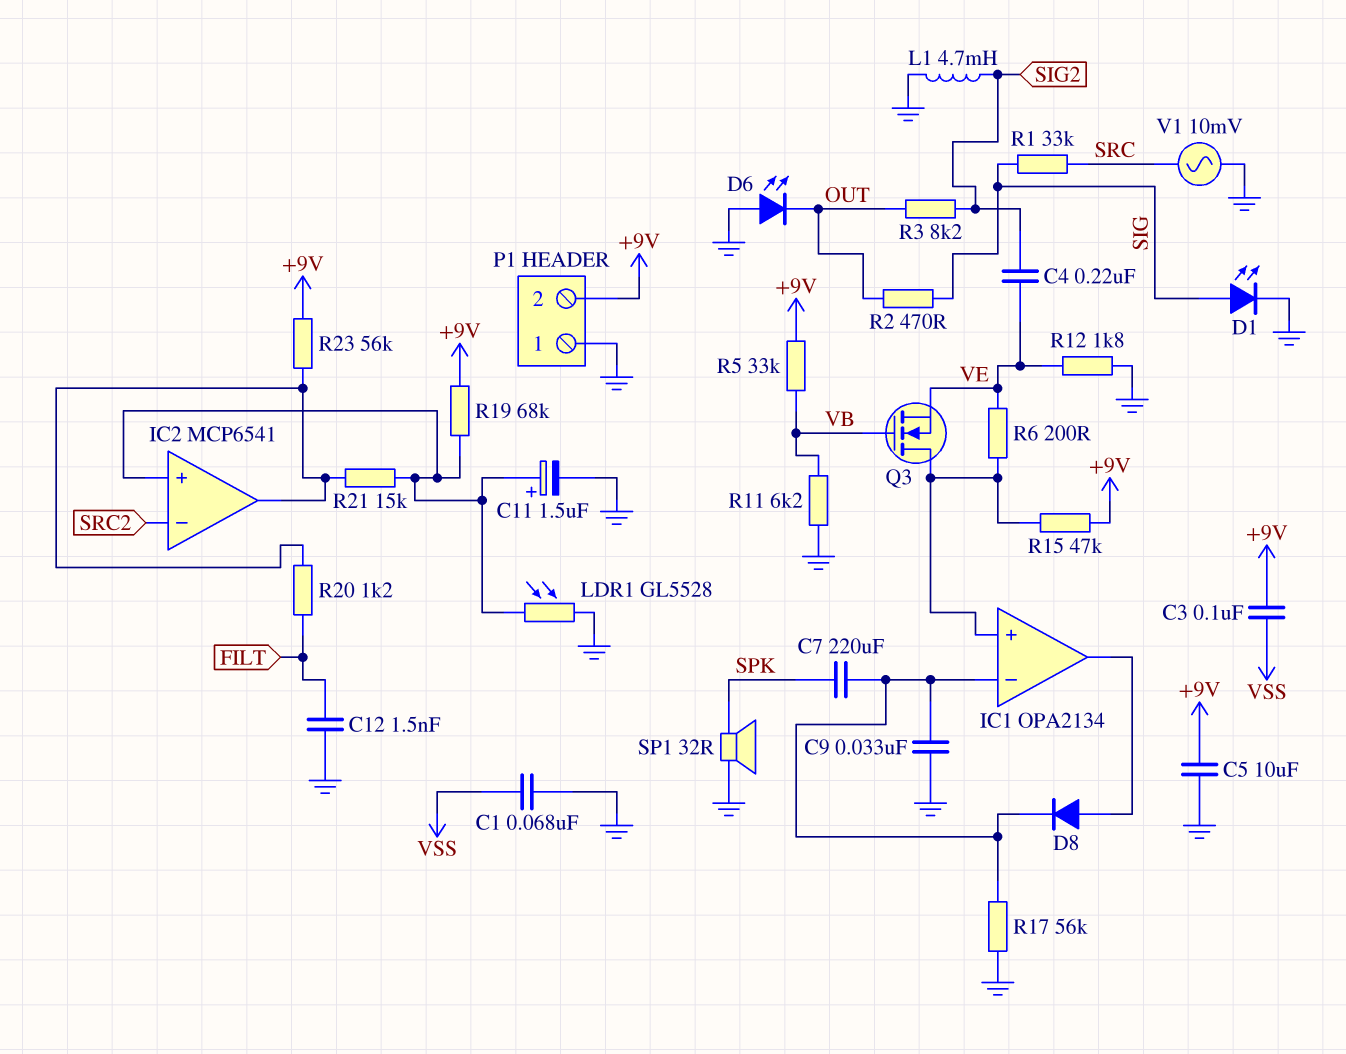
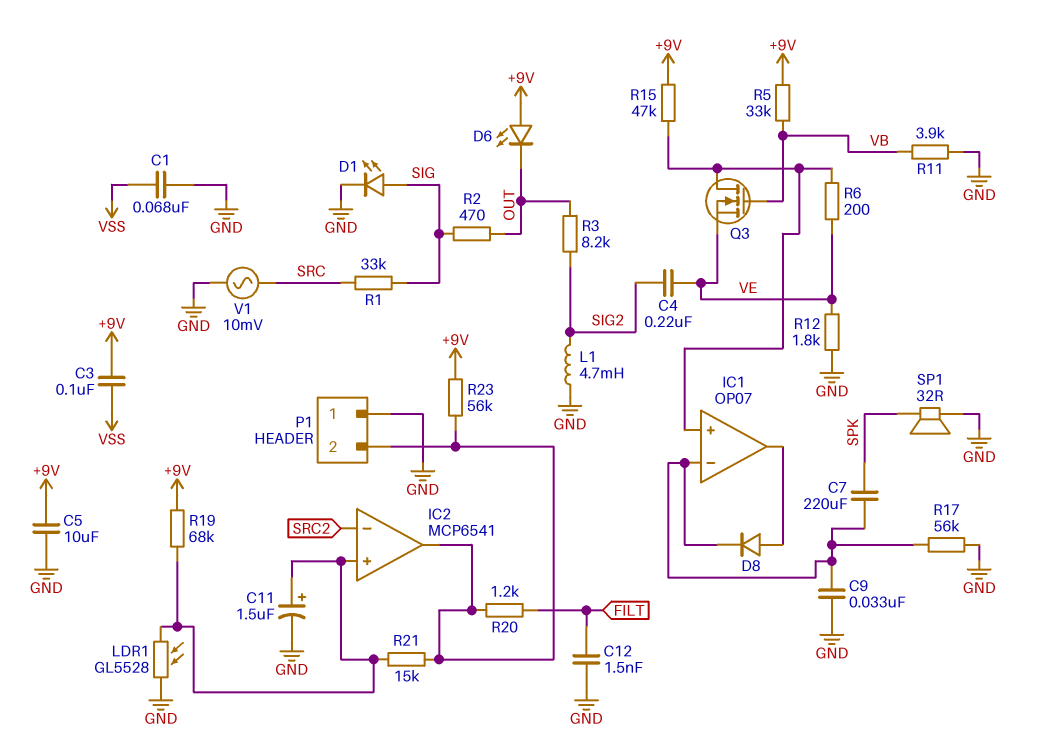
D6: LED (A GND, K OUT) -> LED (A +9V, K OUT)
IC1: OPA2134 -> OP07
P1 pin 2: +9V -> IC2/out
R11: 6.2k (GND, VB) -> 3.9k (GND, VB)

